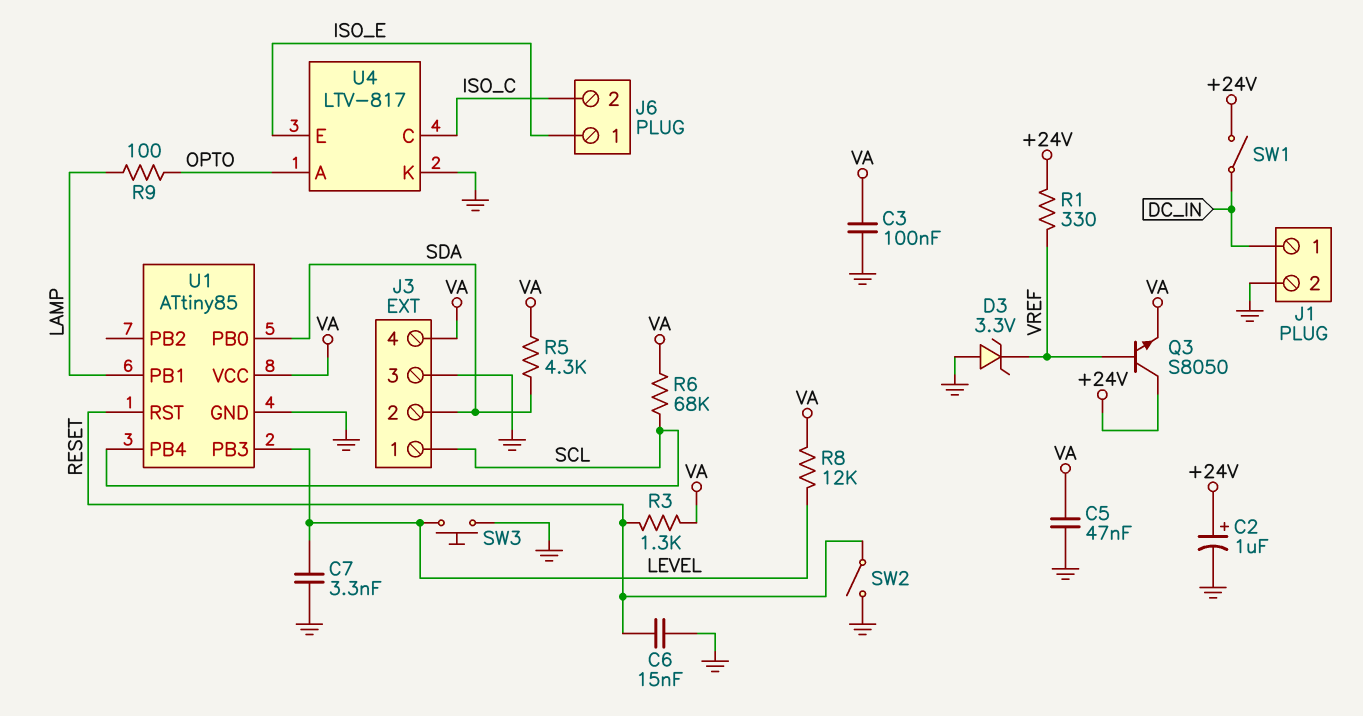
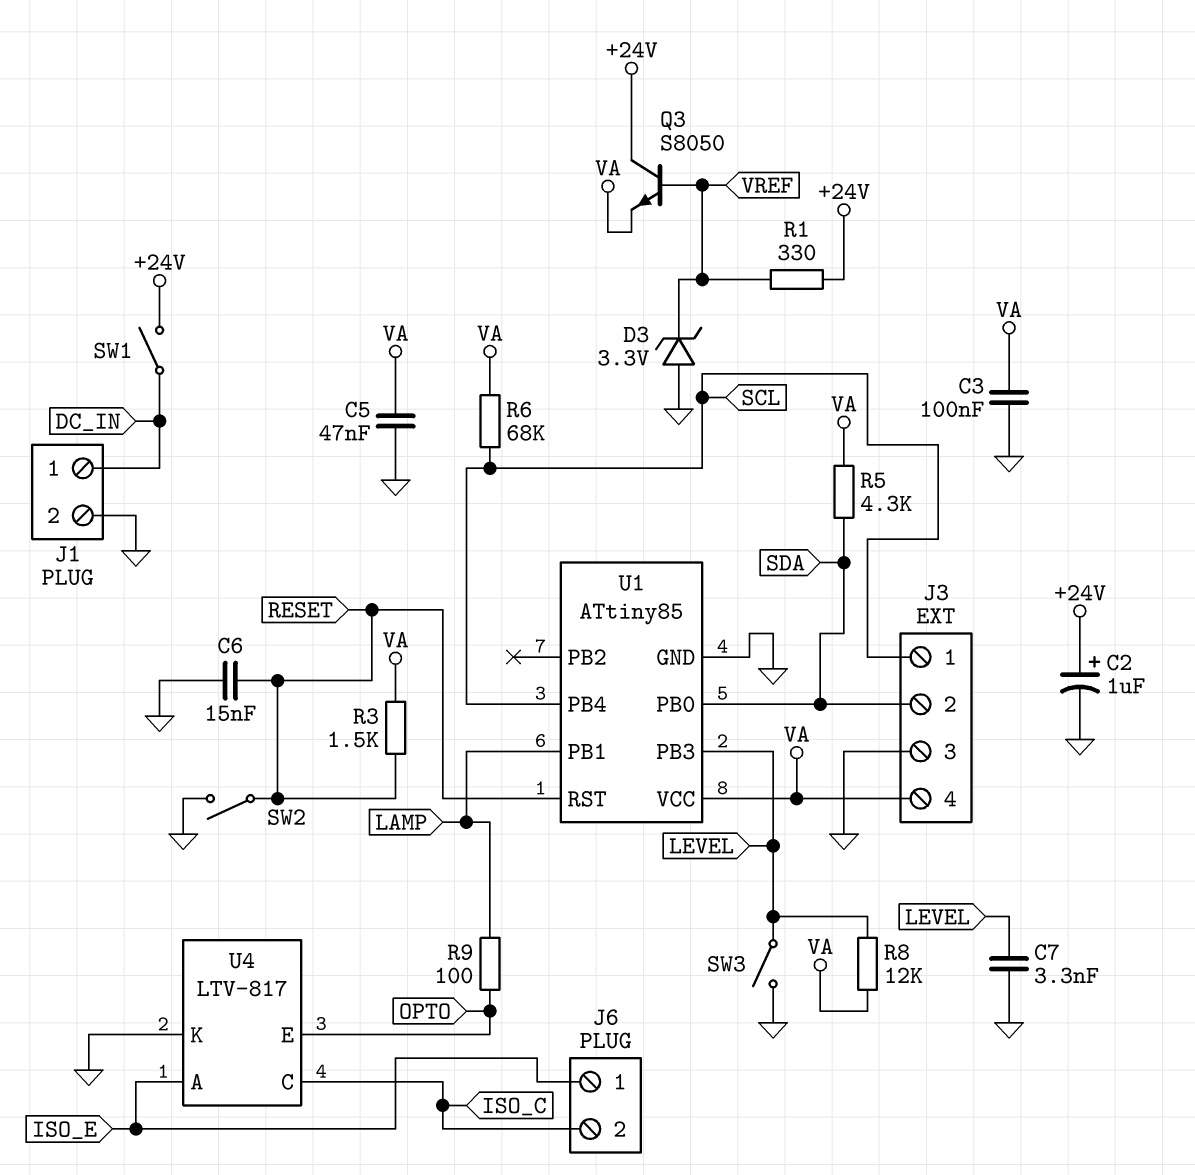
R3: 1.3k (RESET, VA) -> 1.5k (RESET, VA)
SW3: button (GND, LEVEL) -> switch (GND, LEVEL)
U4 pin A: OPTO -> ISO_E
U4 pin E: ISO_E -> OPTO

